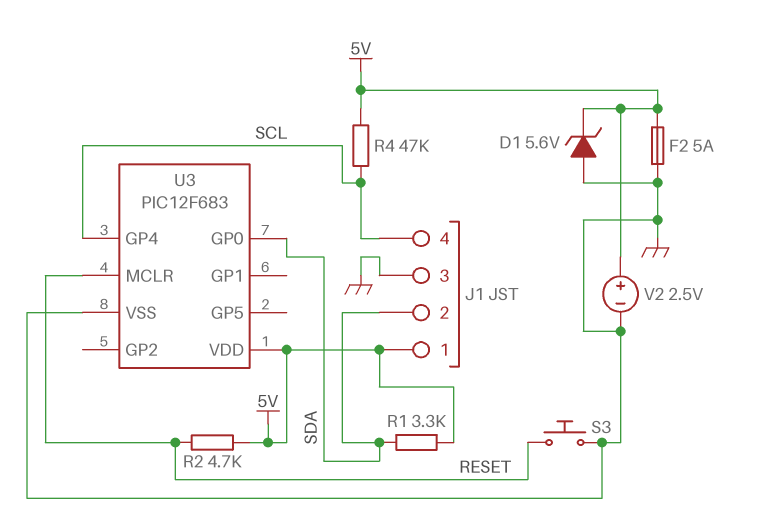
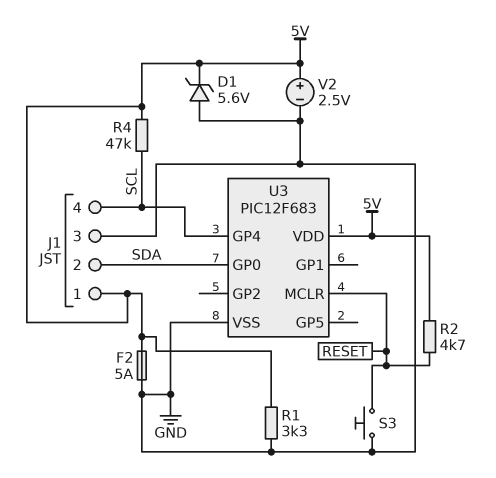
R1: 3.3k (5V, SDA) -> 3.3k (5V, GND)

